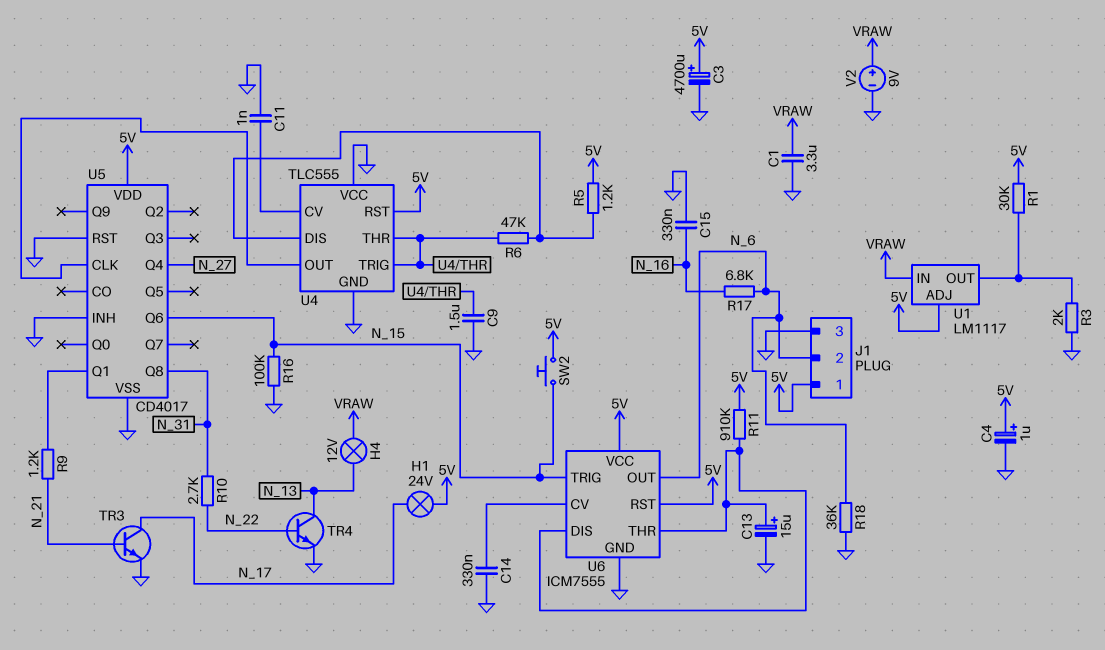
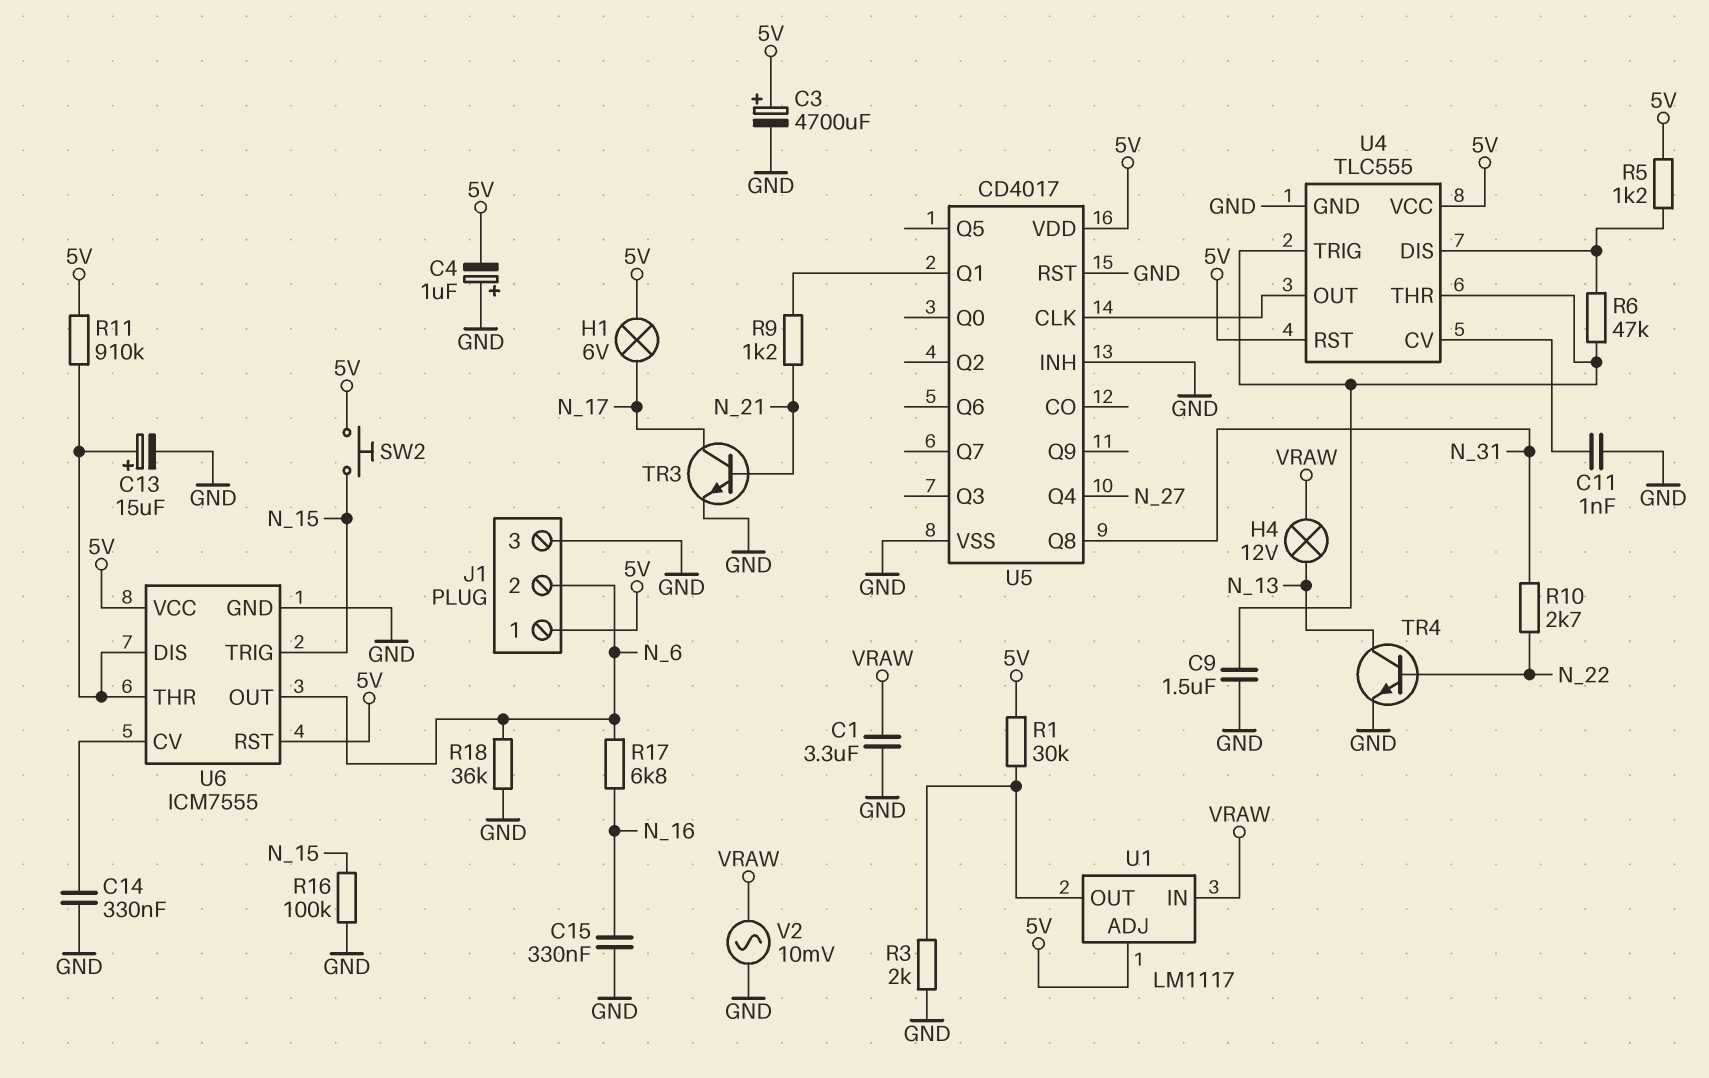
C4: 1uF (plus 5V, minus GND) -> 1uF (plus GND, minus 5V)
H1: lamp 24V (5V, N_17) -> lamp 6V (5V, N_17)
U4 pin VCC: GND -> 5V
U5 pin Q6: N_15 -> none
V2: 9V (plus VRAW, minus GND) -> AC 10mV (GND, VRAW)

